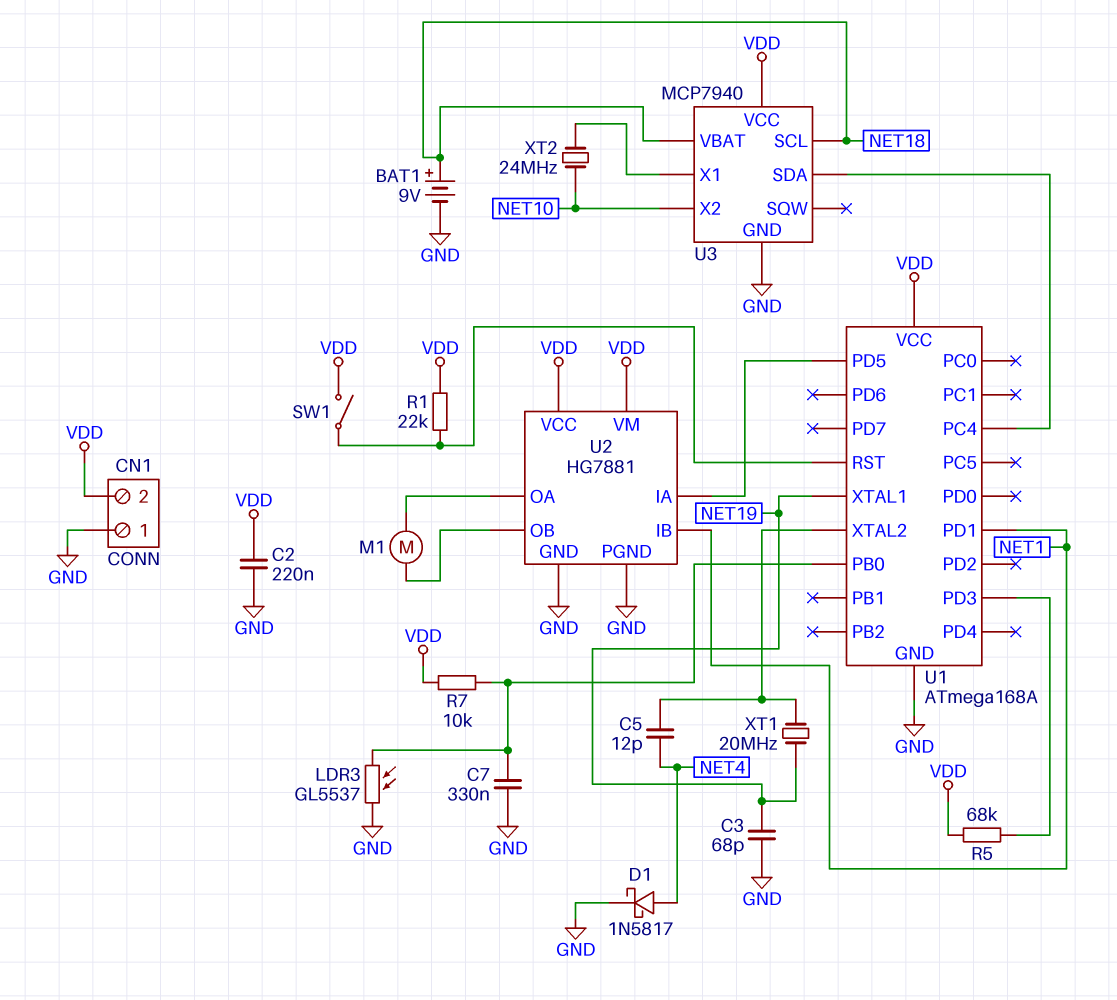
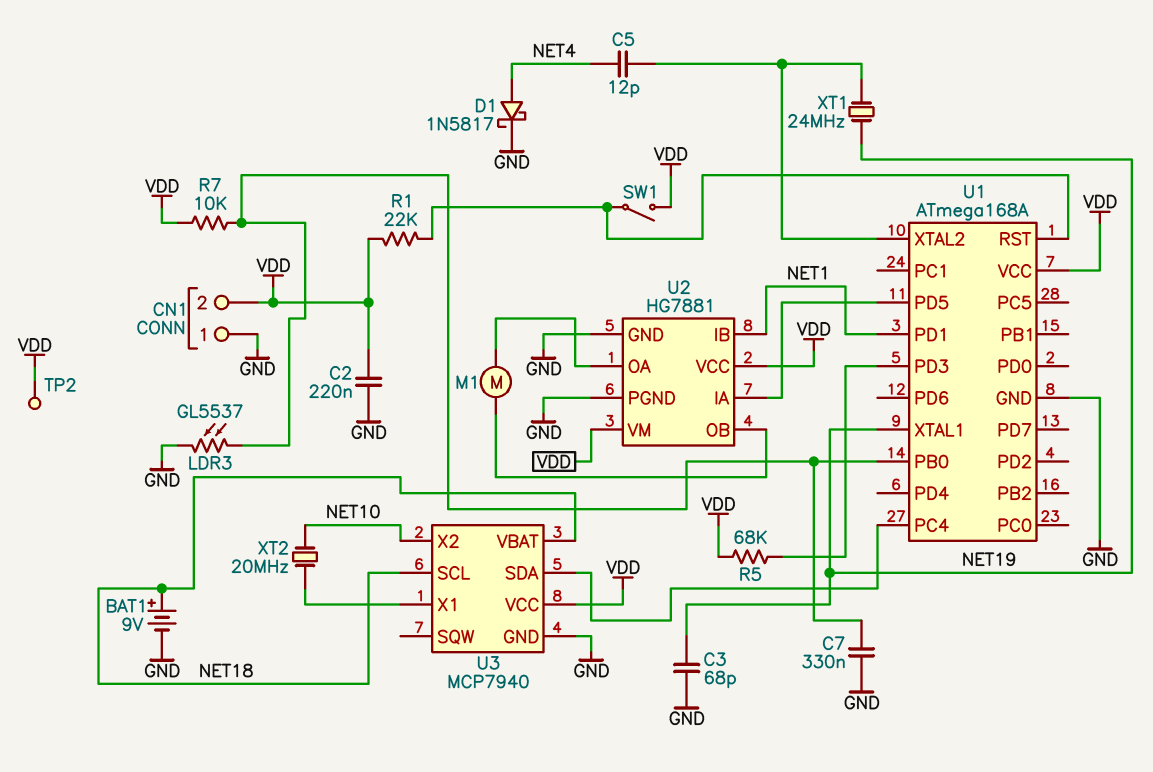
TP2: none -> test point (VDD)
XT1: 20MHz (NET19, U1/XTAL2) -> 24MHz (NET19, U1/XTAL2)
XT2: 24MHz (NET10, U3/X1) -> 20MHz (NET10, U3/X1)

